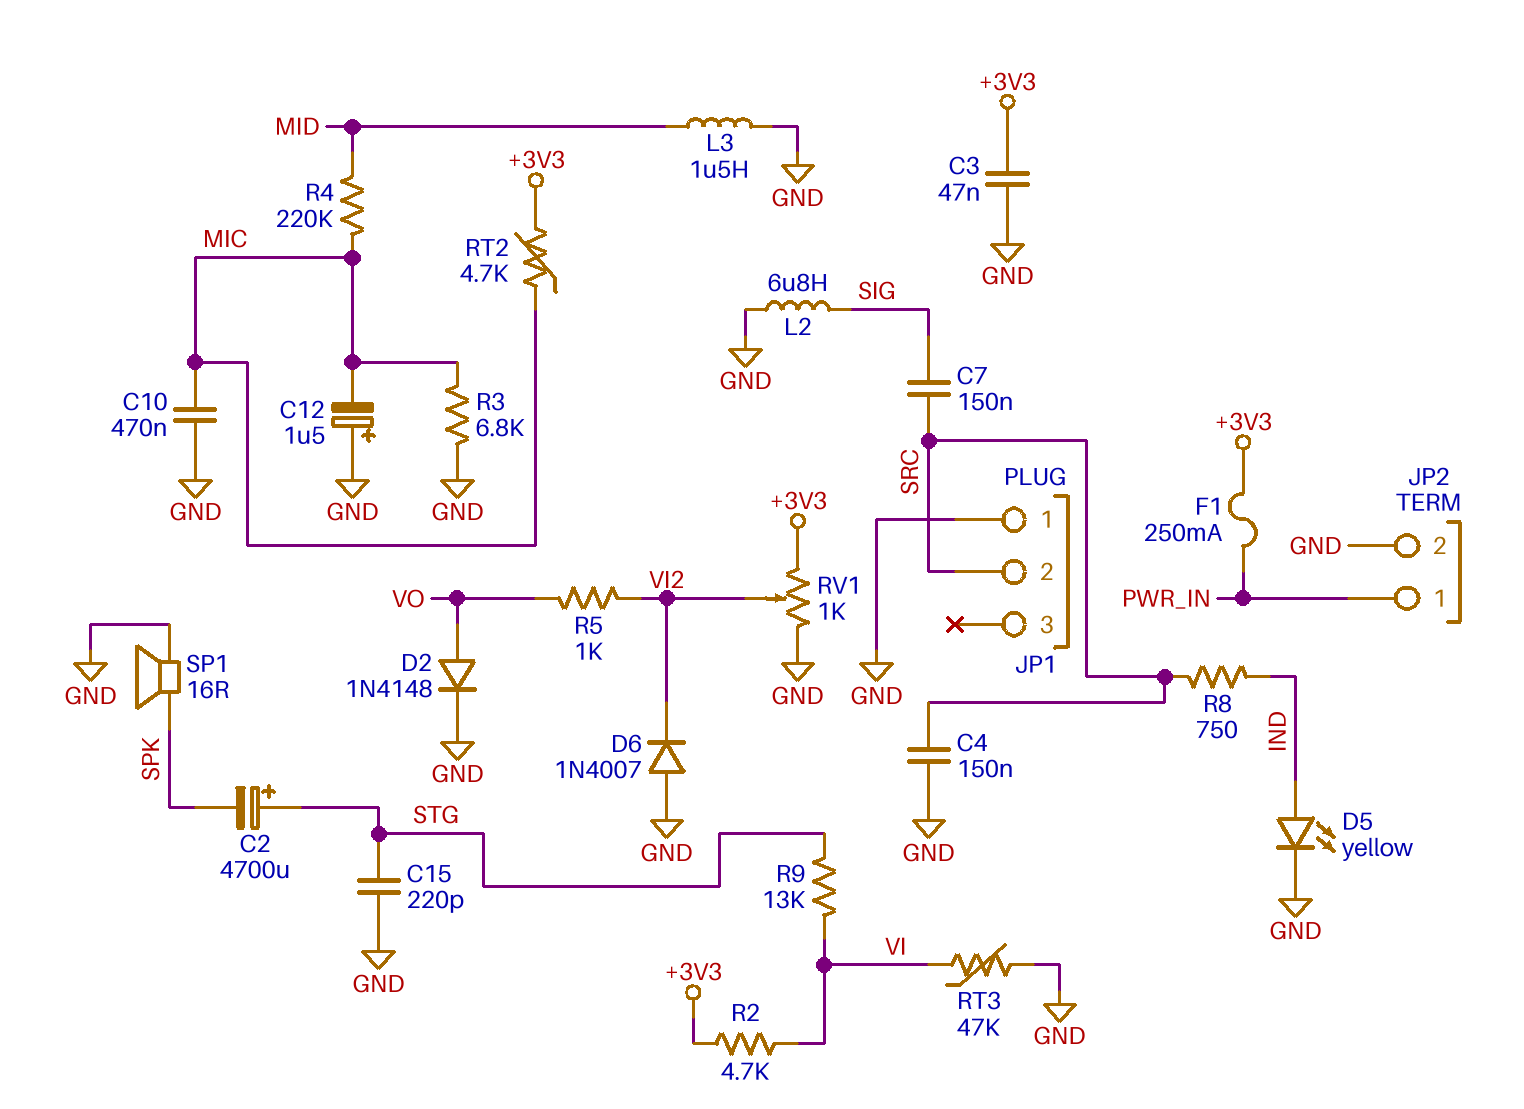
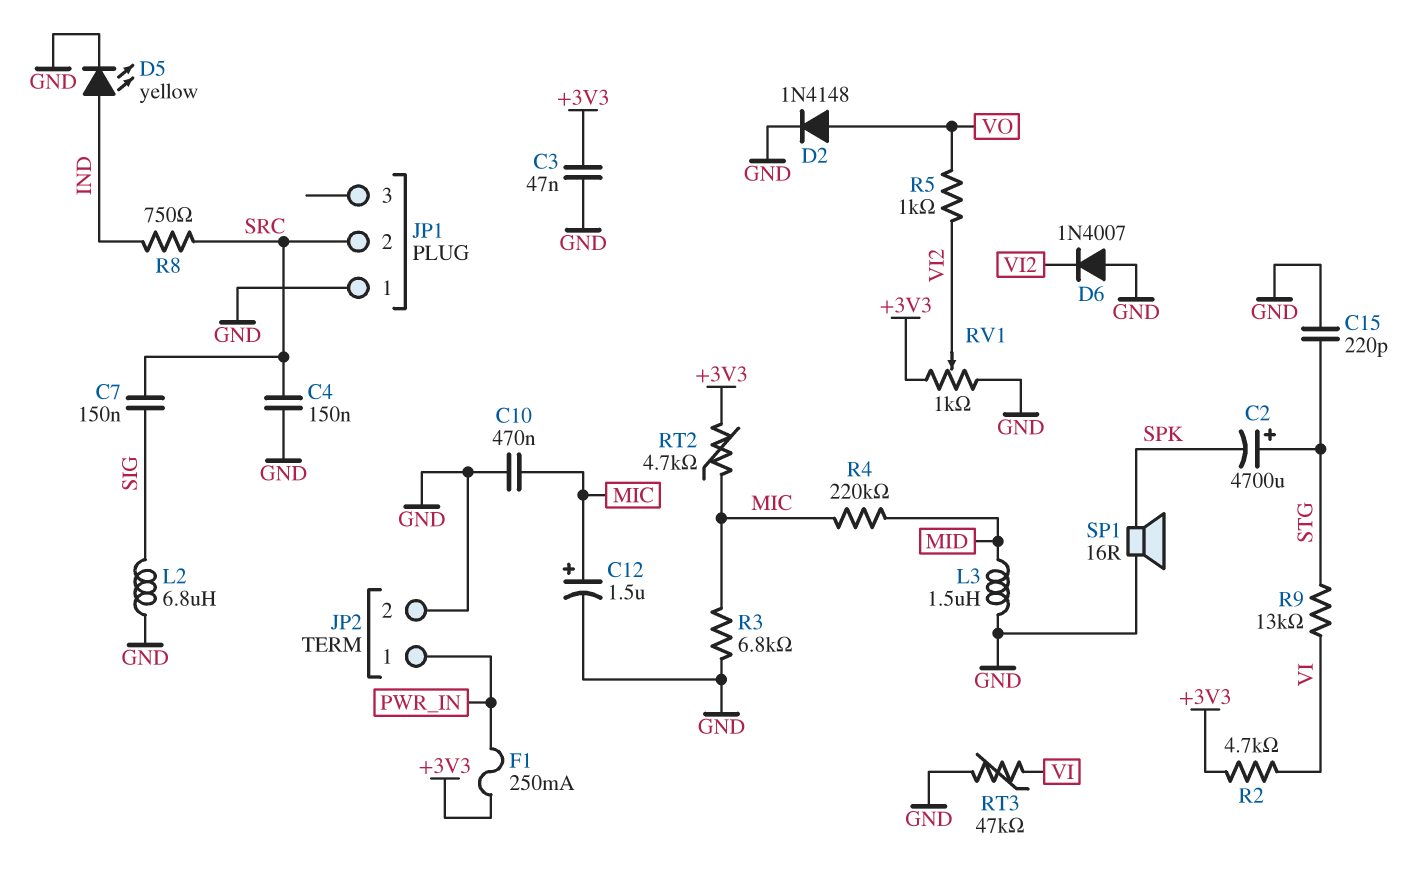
C12: 1.5uF (plus GND, minus MIC) -> 1.5uF (plus MIC, minus GND)

